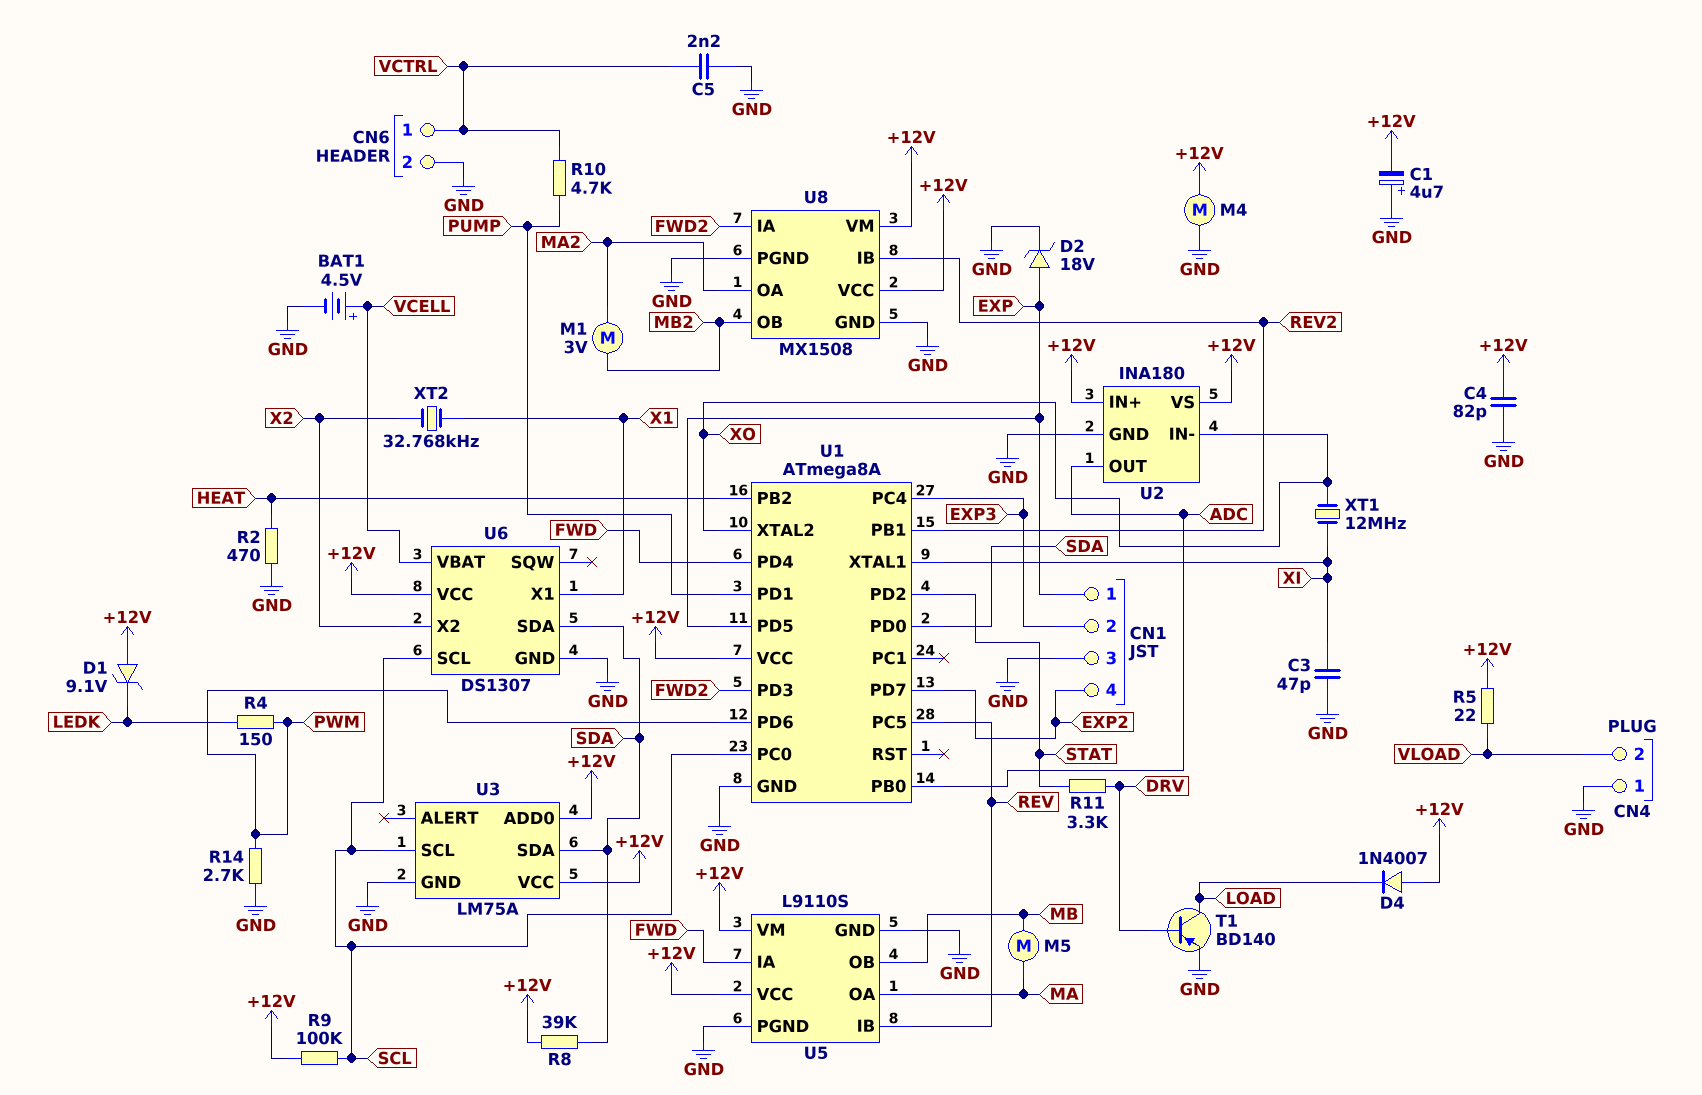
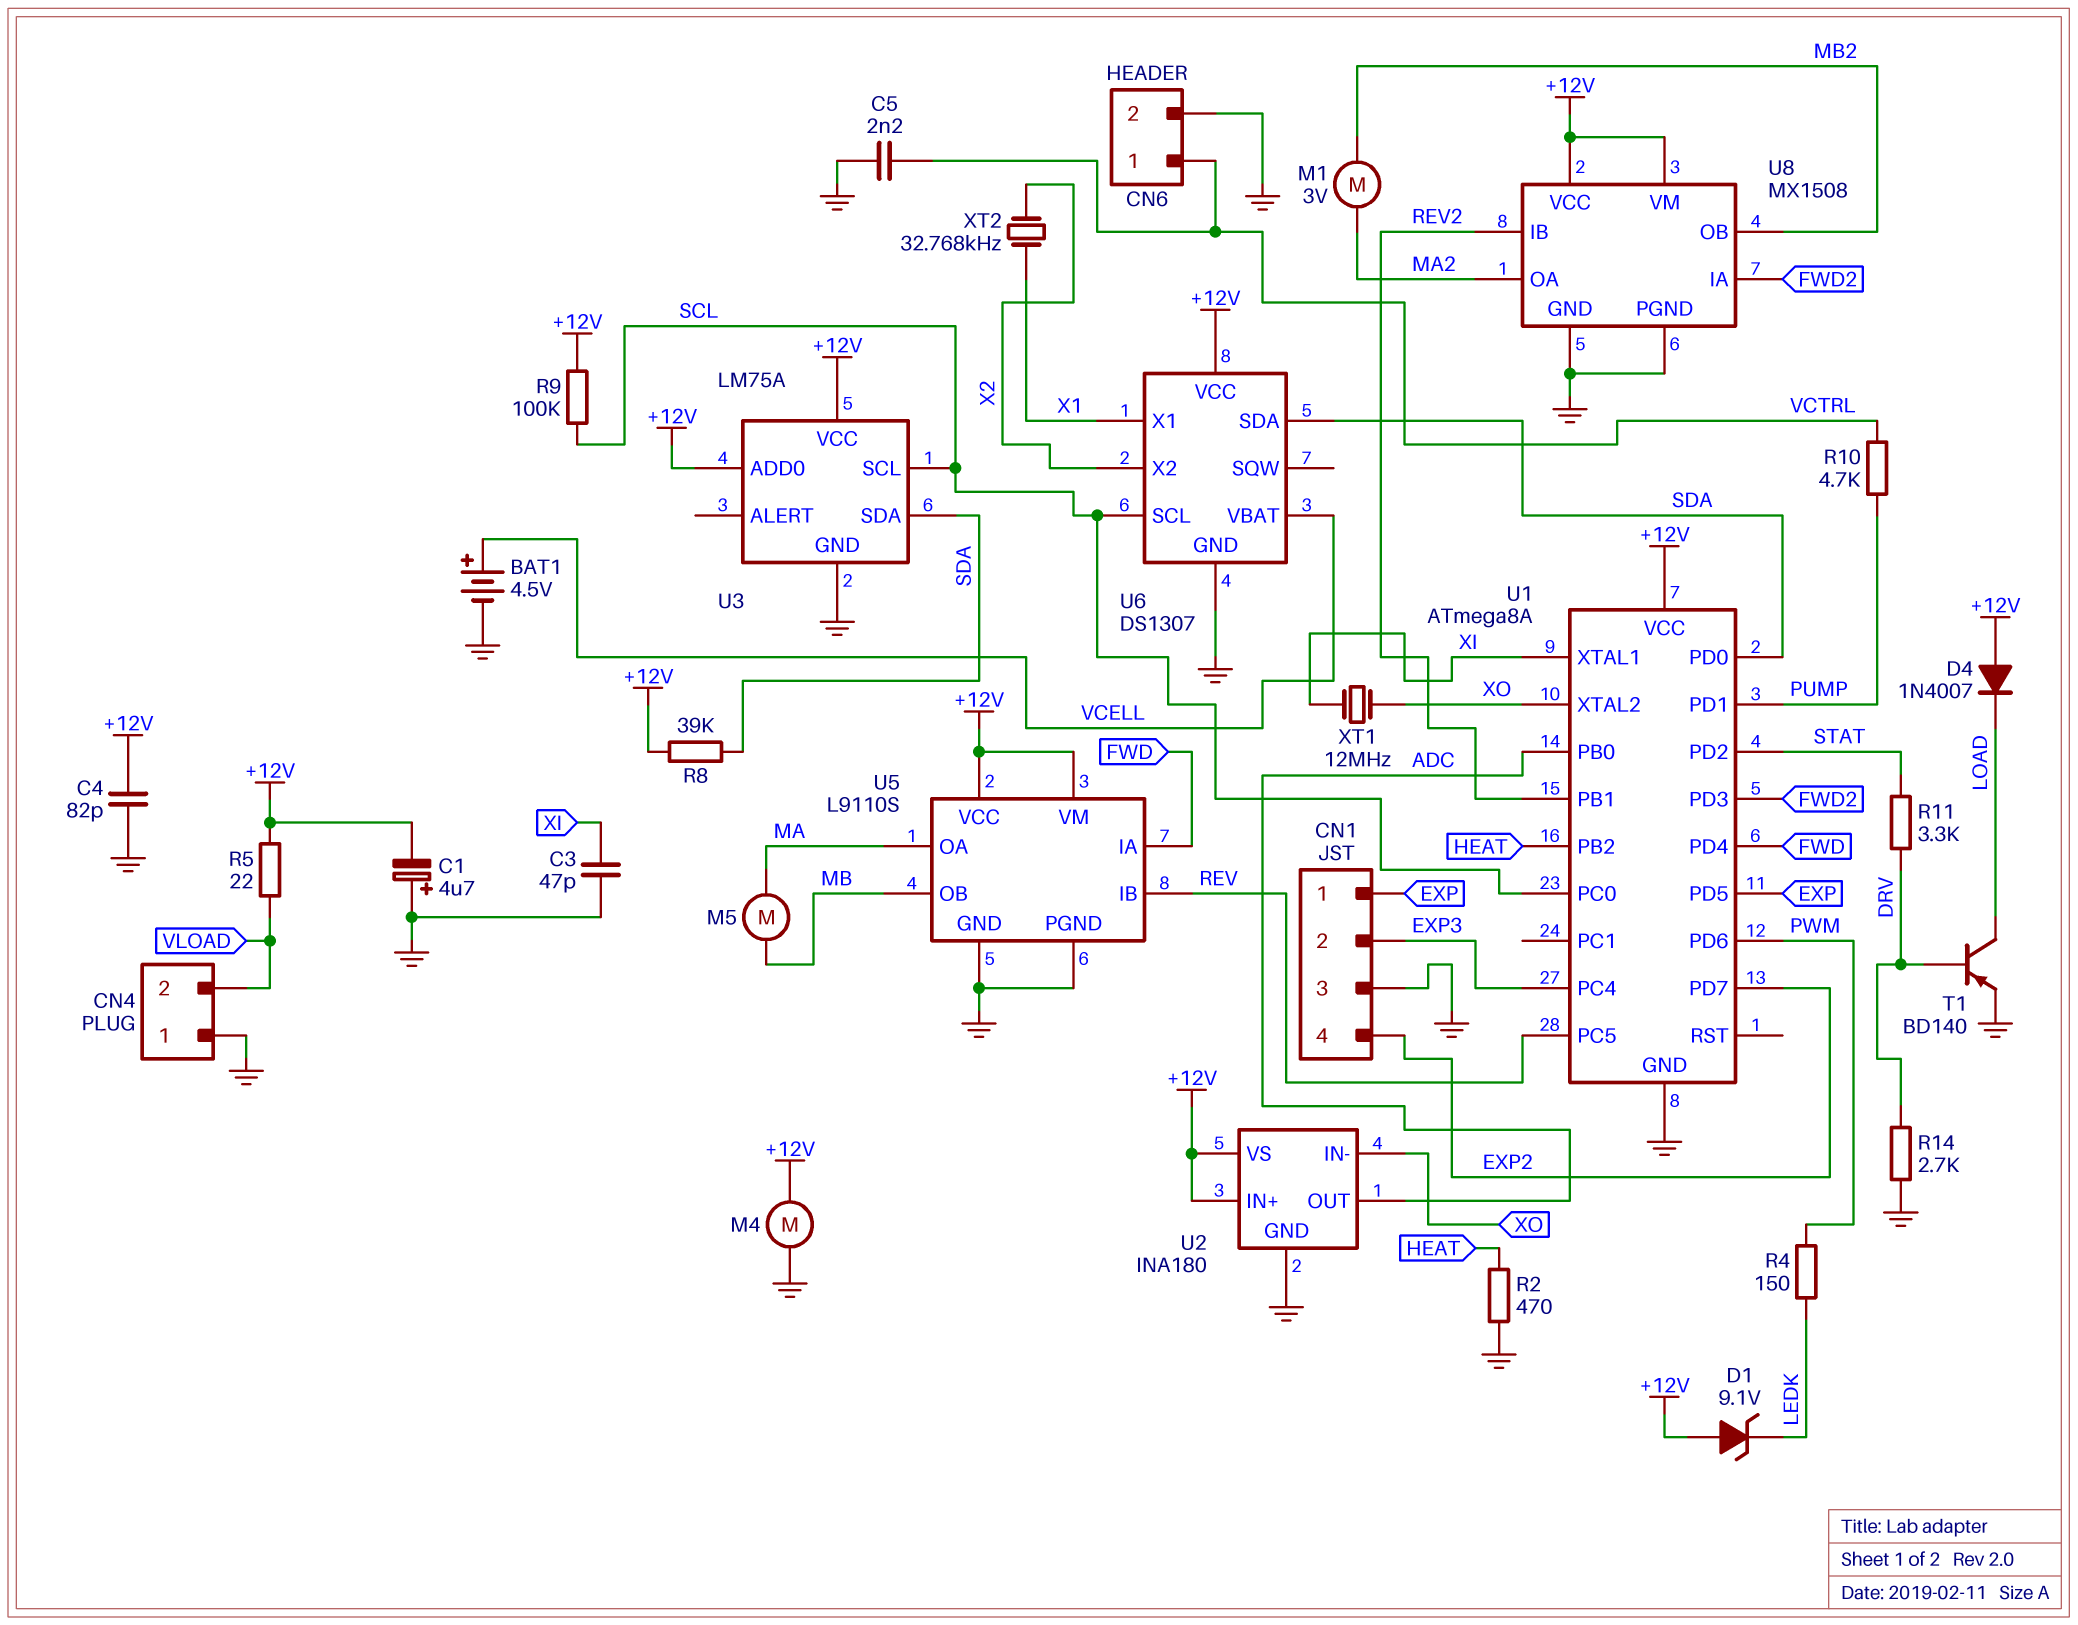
D2: zener 18V (A EXP, K GND) -> none
R14: 2.7k (GND, PWM) -> 2.7k (DRV, GND)

